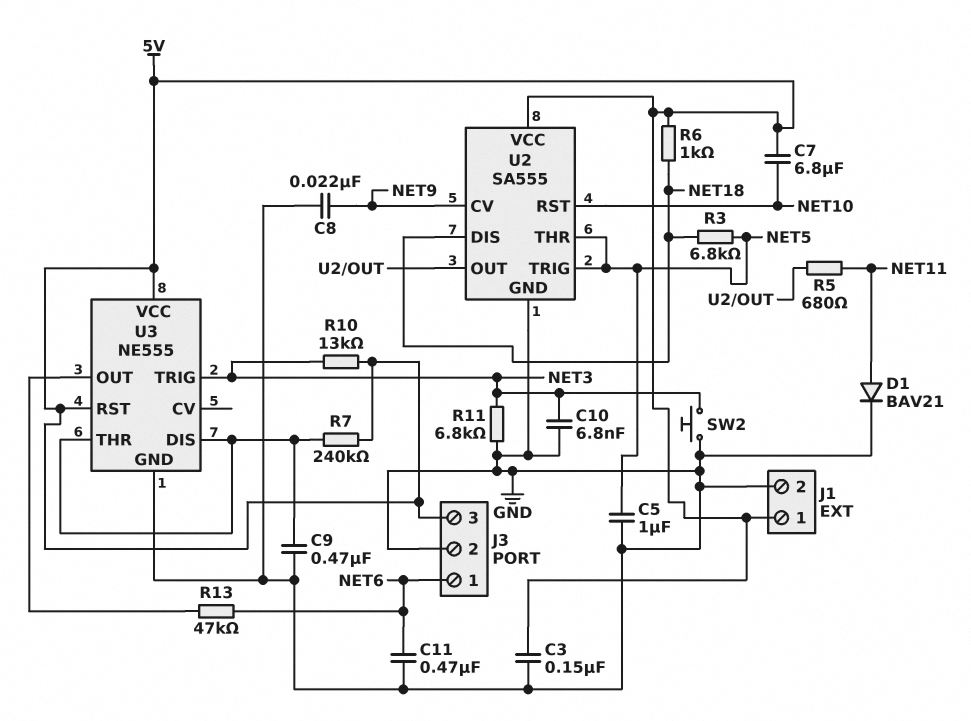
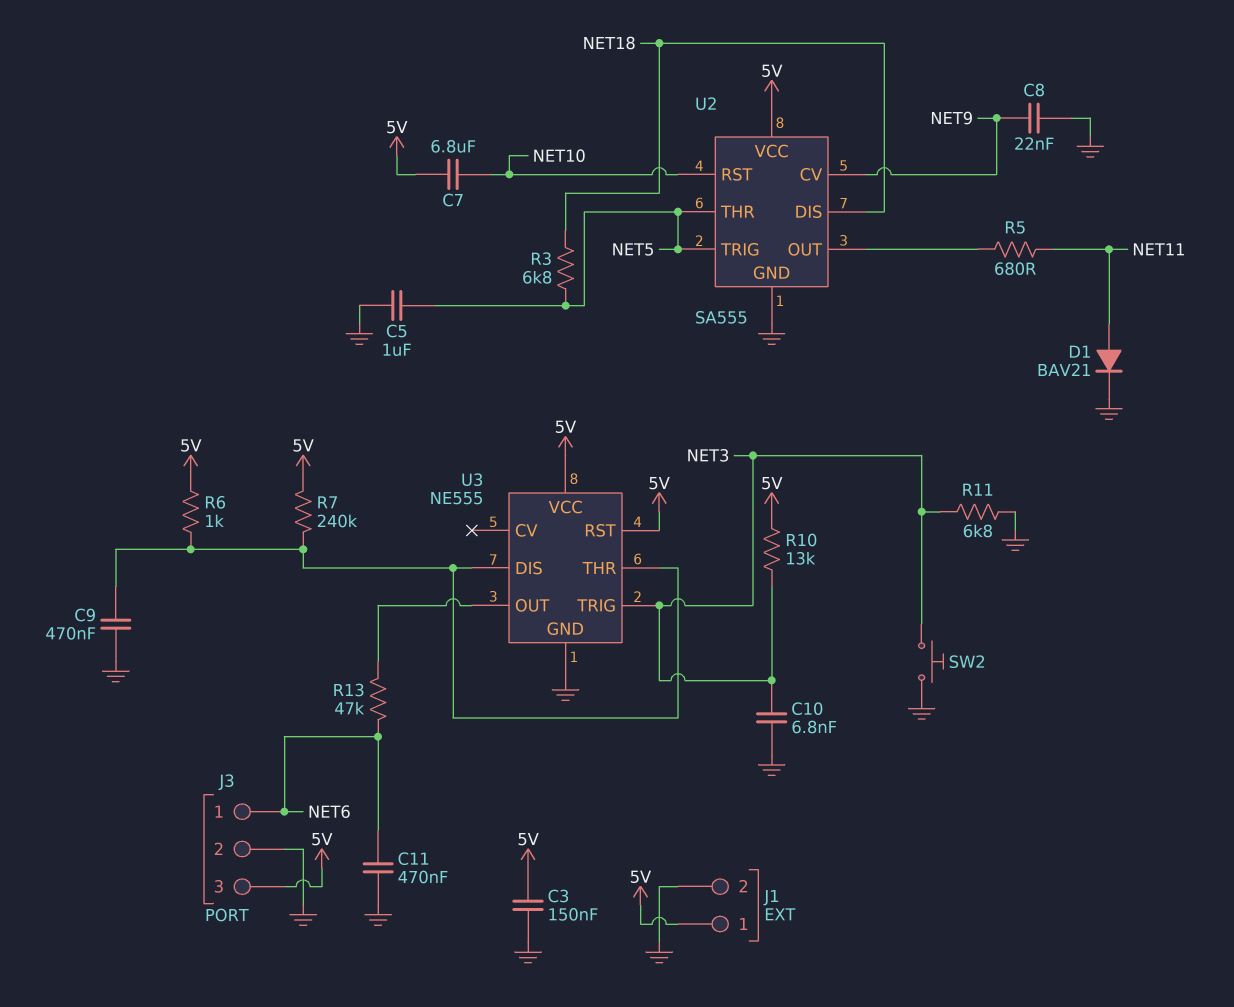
R6: 1k (5V, NET18) -> 1k (5V, U3/DIS)

